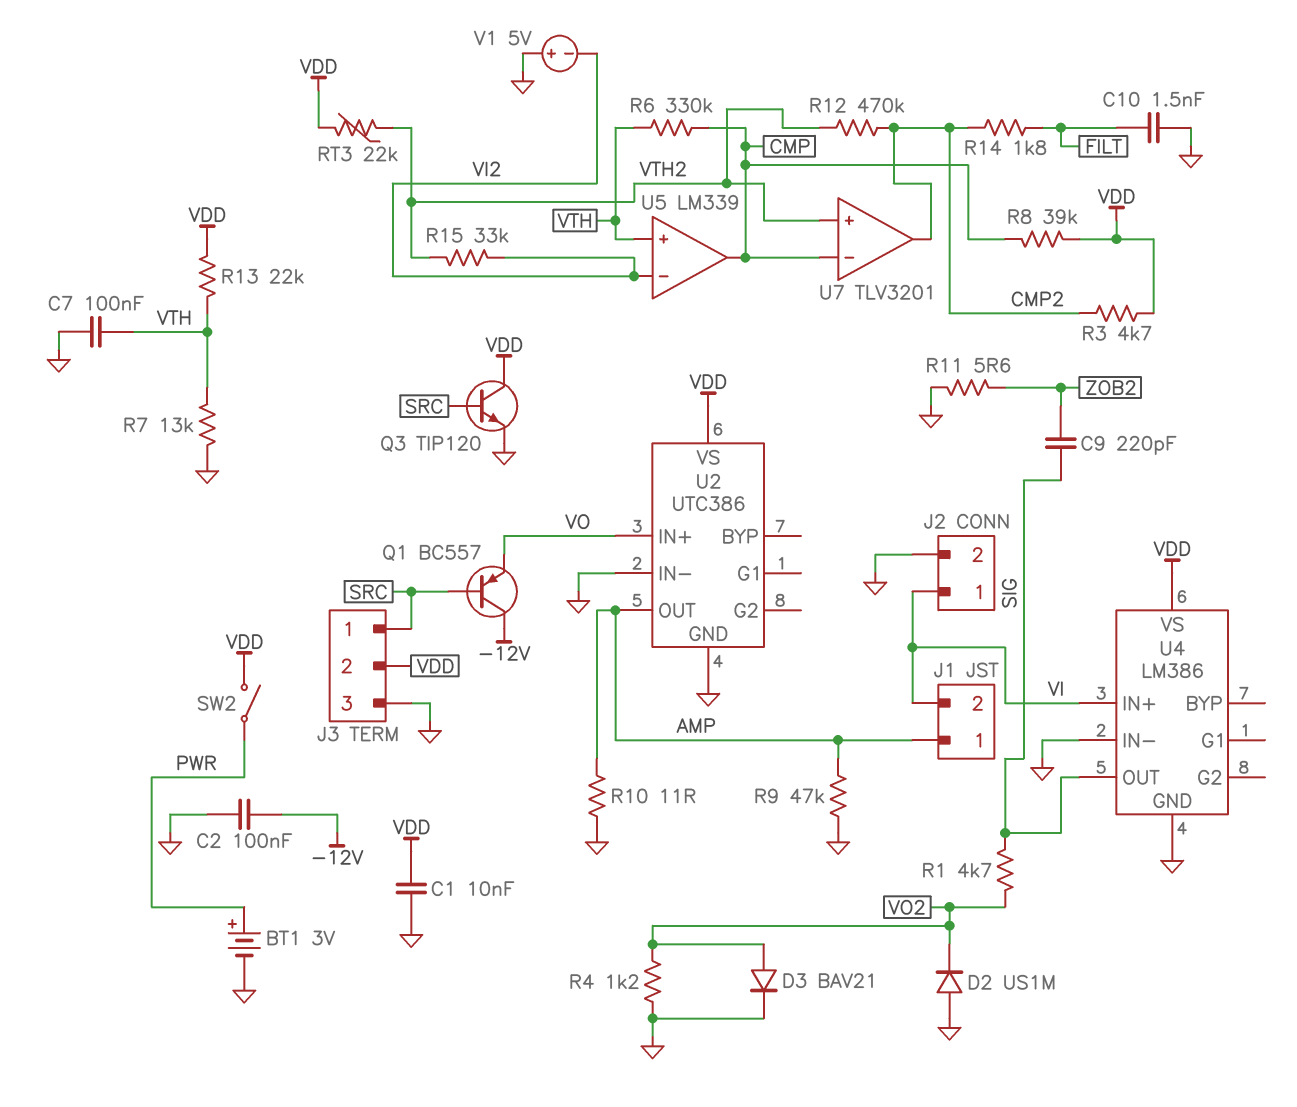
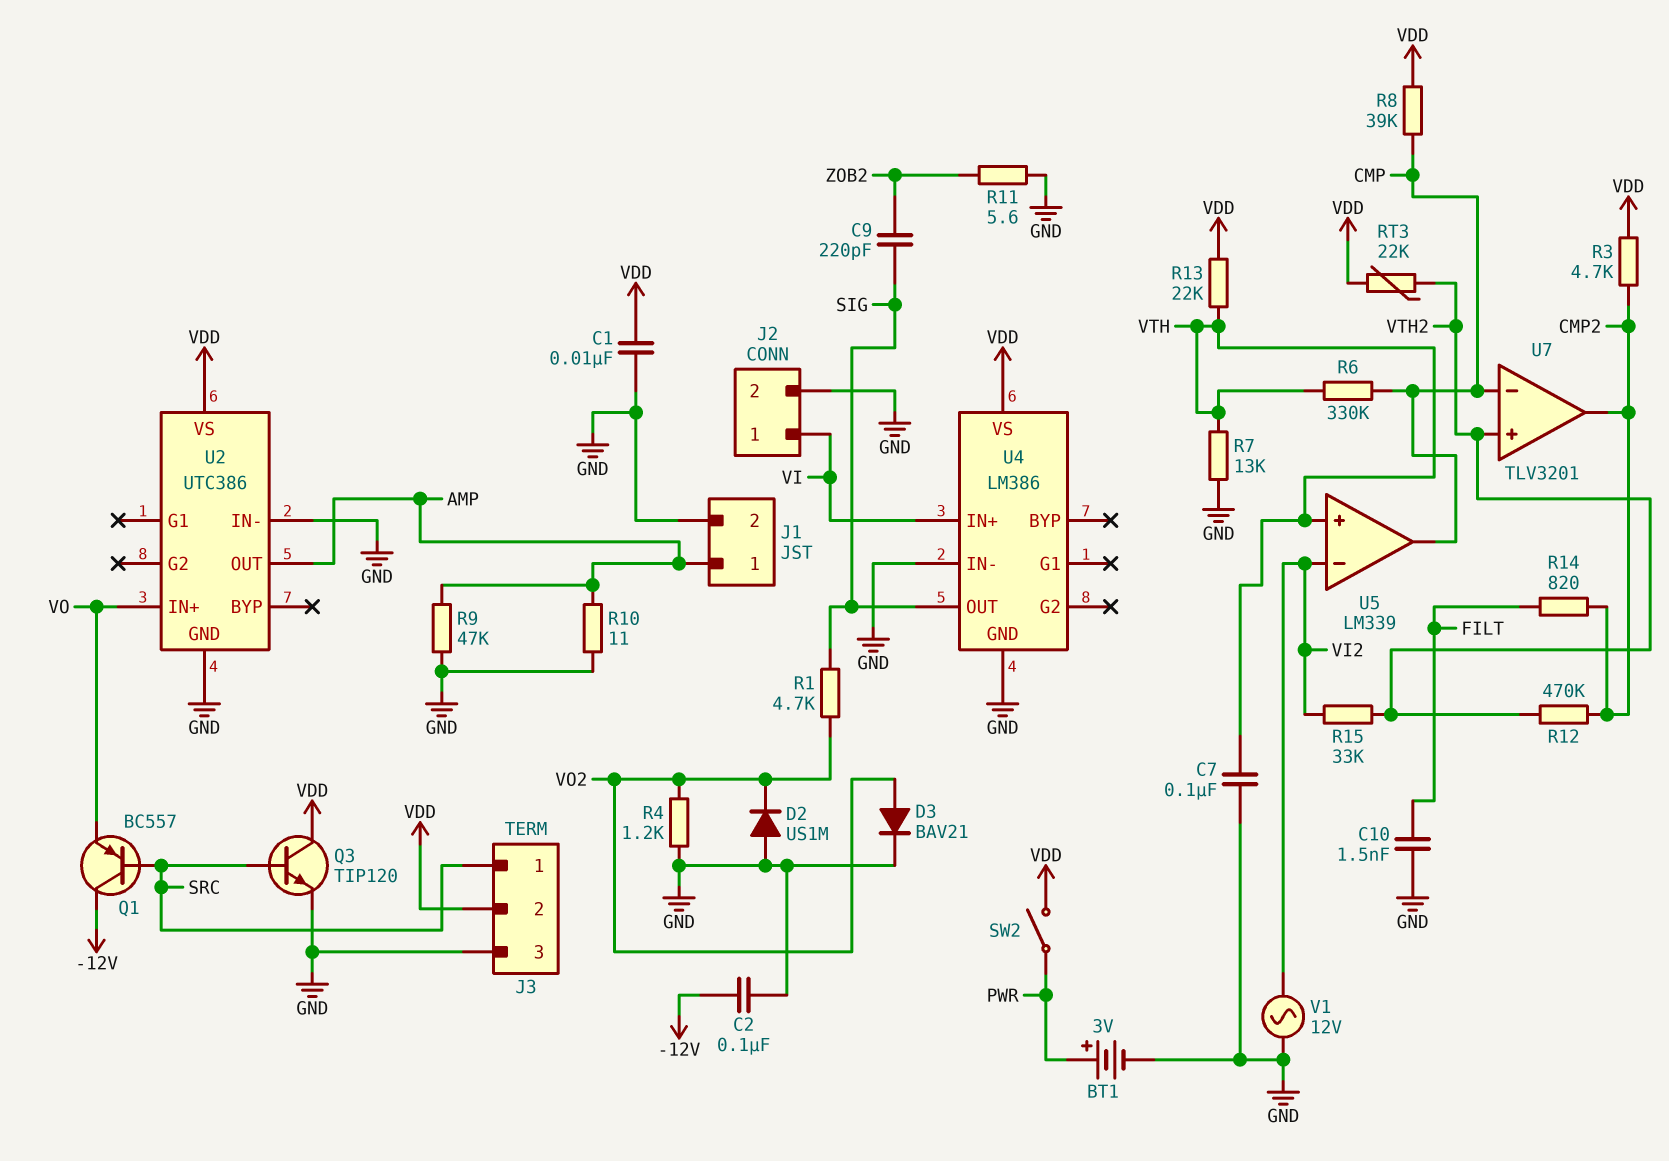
J1 pin 2: VI -> GND
R14: 1.8k (CMP2, FILT) -> 820 (CMP2, FILT)
V1: 5V (plus GND, minus VI2) -> AC 12V (GND, VI2)

